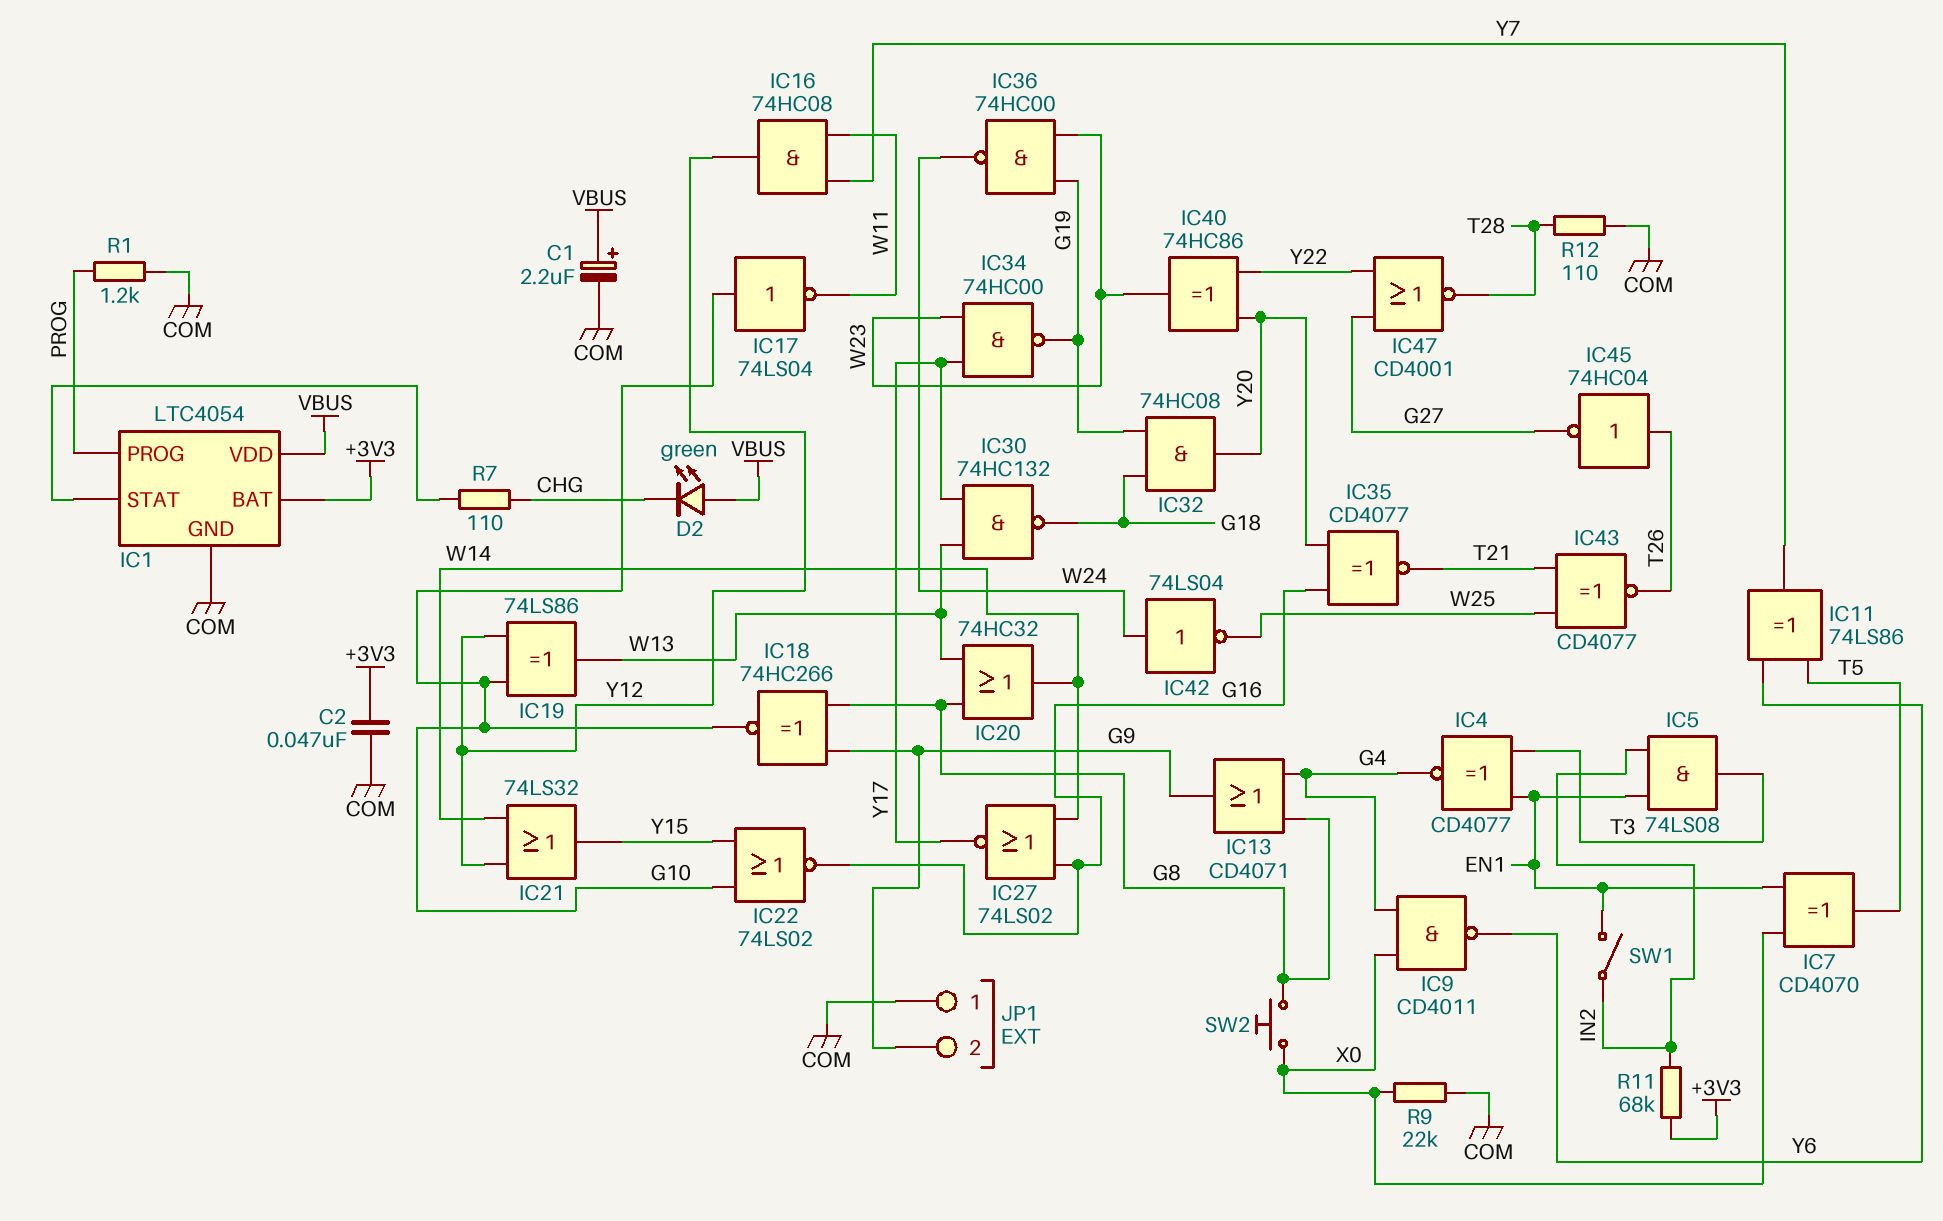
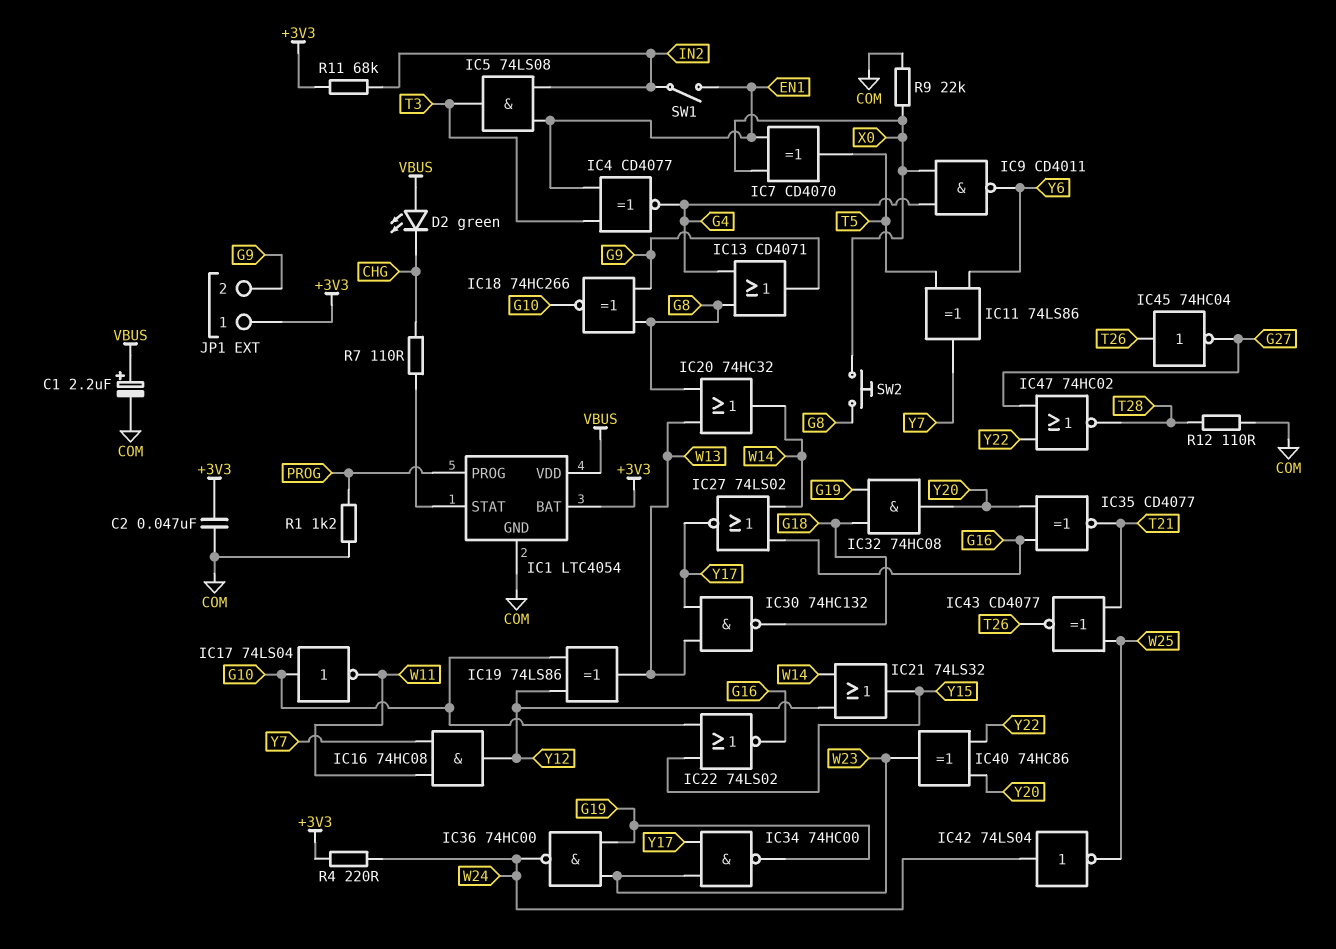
IC47: NOR CD4001 (in G27, in Y22, out T28) -> NOR 74HC02 (in G27, in Y22, out T28)
JP1 pin 1: COM -> +3V3
R4: none -> 220 (+3V3, W24)

